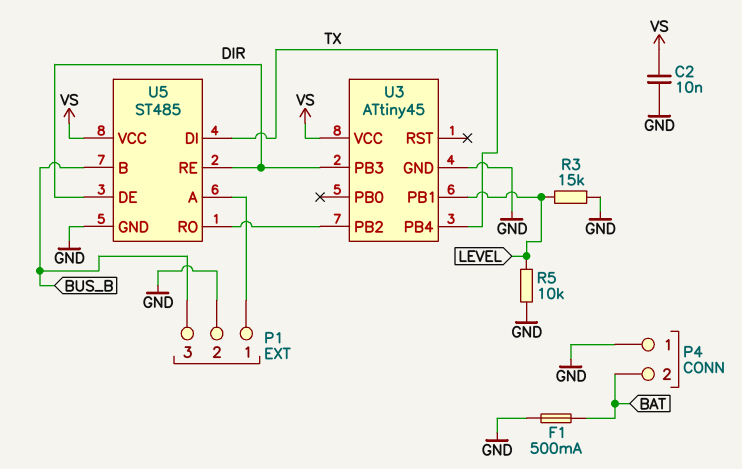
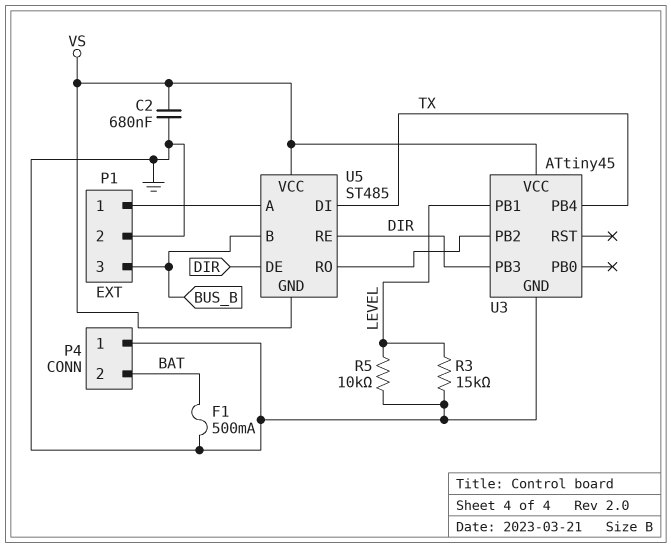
C2: 10nF (GND, VS) -> 680nF (GND, VS)
U5 pin GND: GND -> VS

